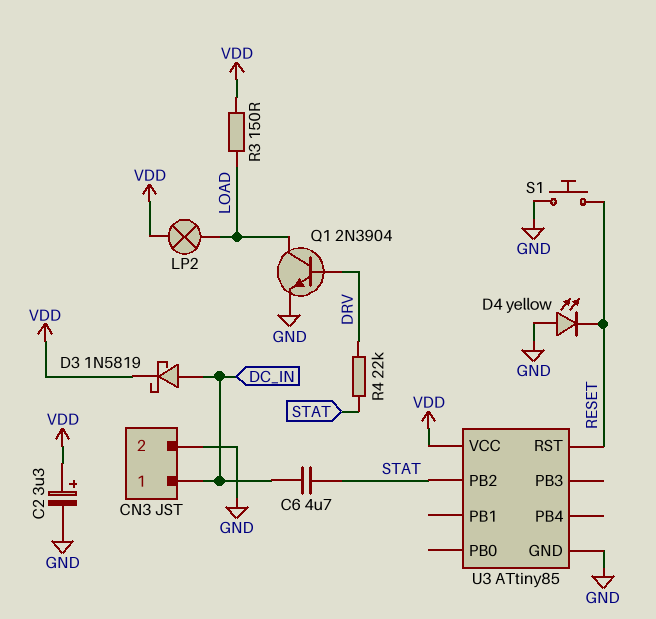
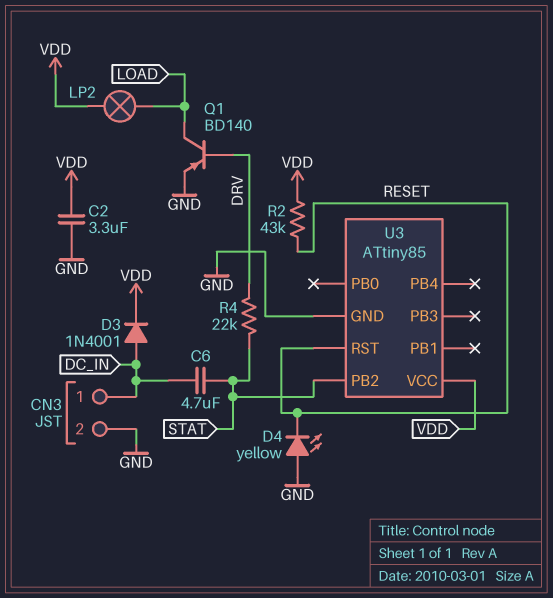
C2: 3.3uF (plus VDD, minus GND) -> 3.3uF (GND, VDD)
D3: schottky 1N5819 (A DC_IN, K VDD) -> diode 1N4001 (A DC_IN, K VDD)
Q1: NPN 2N3904 (B DRV, C LOAD, E GND) -> PNP BD140 (B DRV, C LOAD, E GND)
R2: none -> 43k (RESET, VDD)
R3: 150 (LOAD, VDD) -> none
S1: button (GND, RESET) -> none

